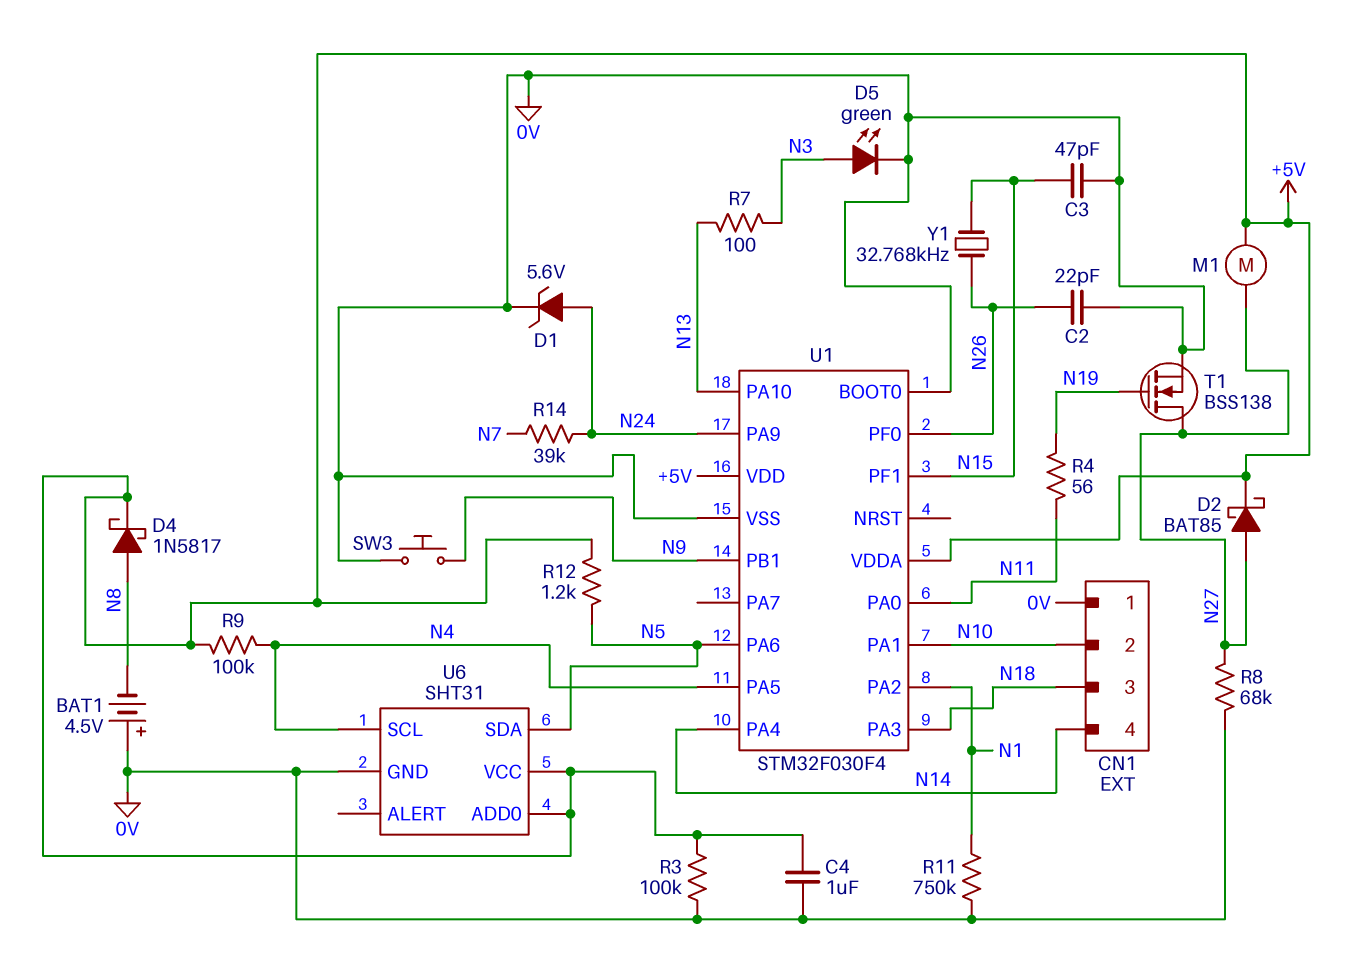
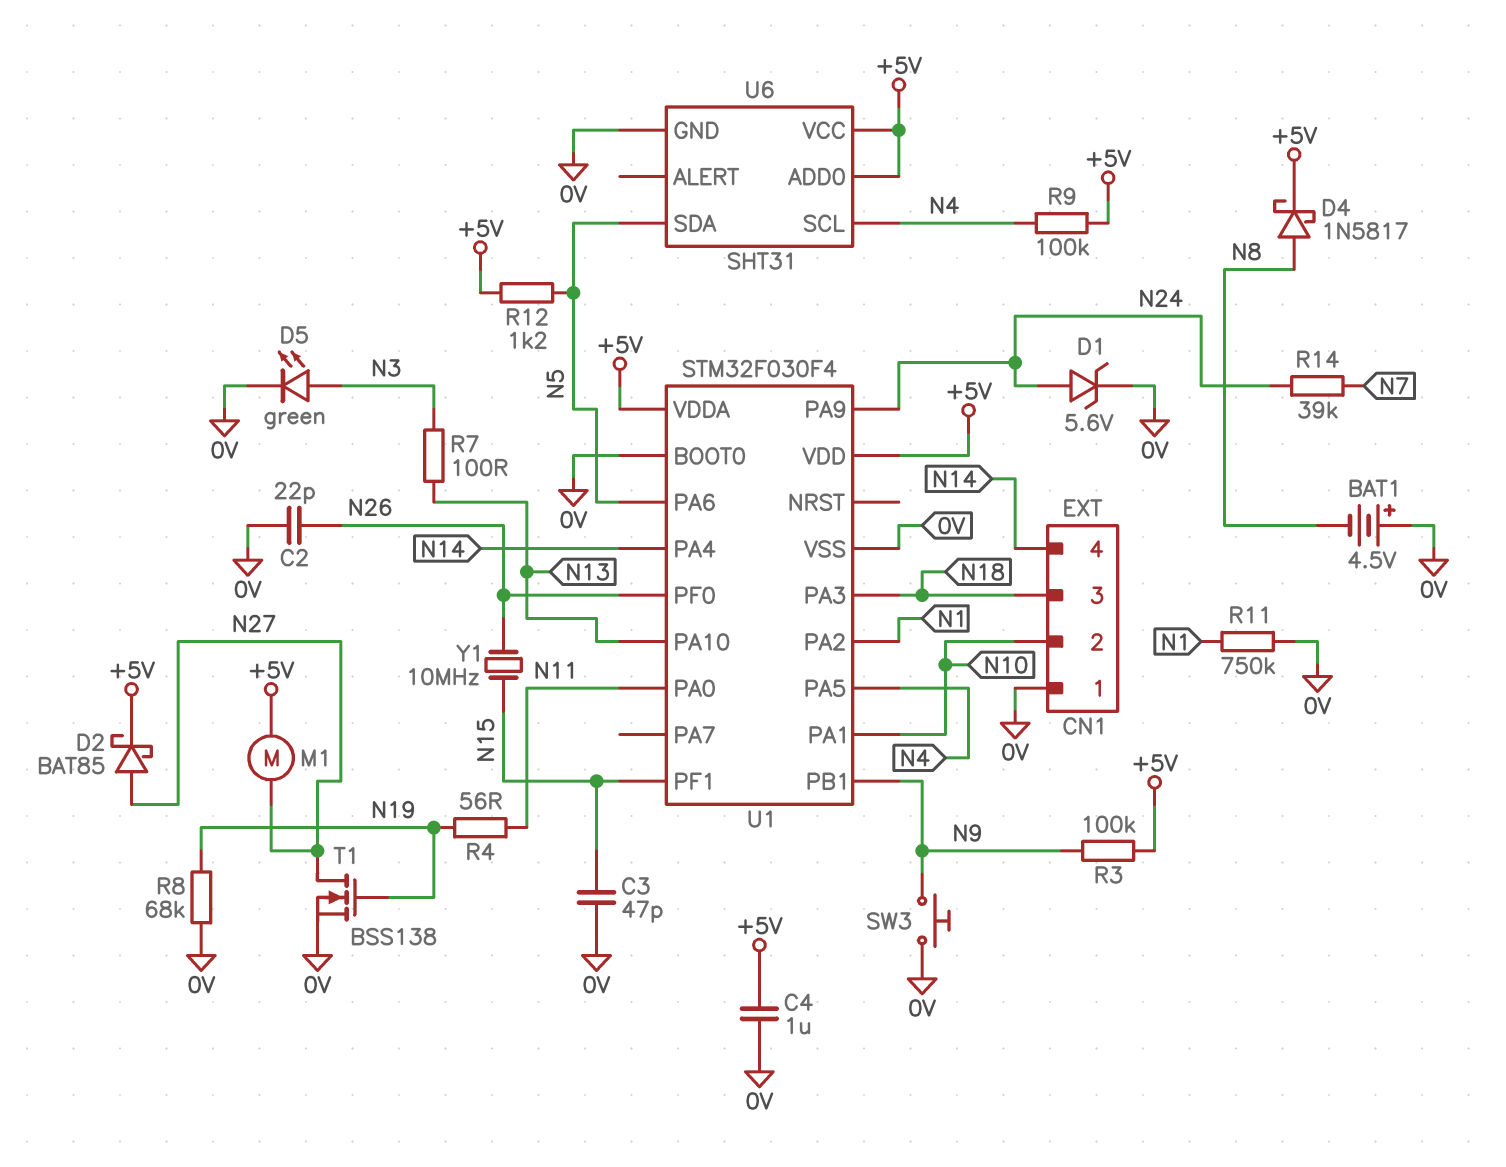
R3: 100k (+5V, 0V) -> 100k (+5V, N9)
R8: 68k (0V, N27) -> 68k (0V, N19)
Y1: 32.768kHz (N15, N26) -> 10MHz (N15, N26)

